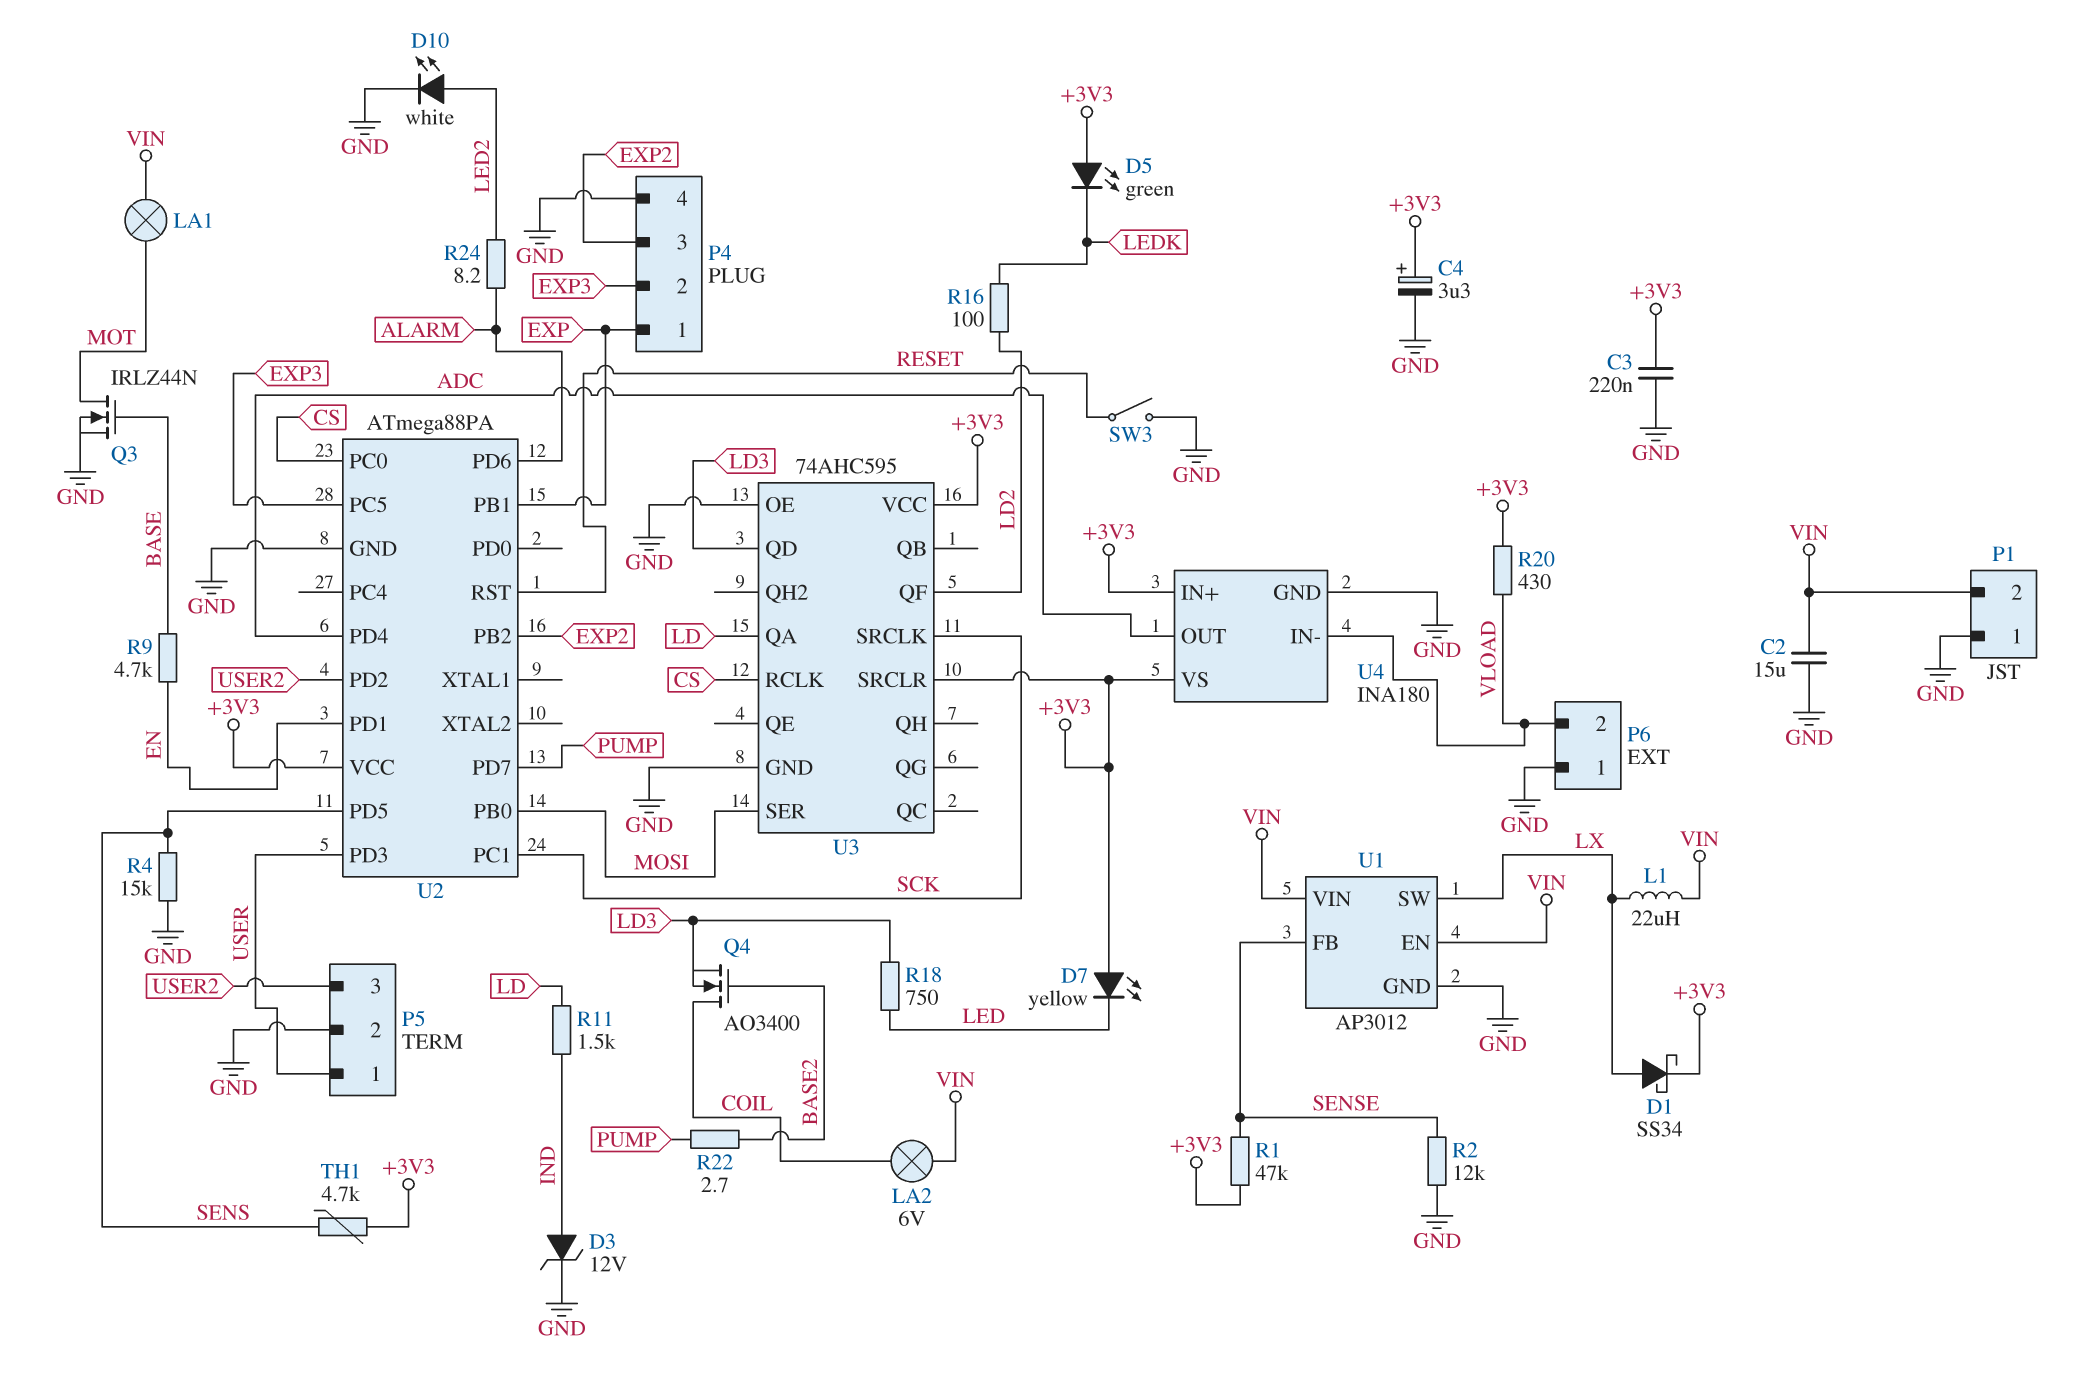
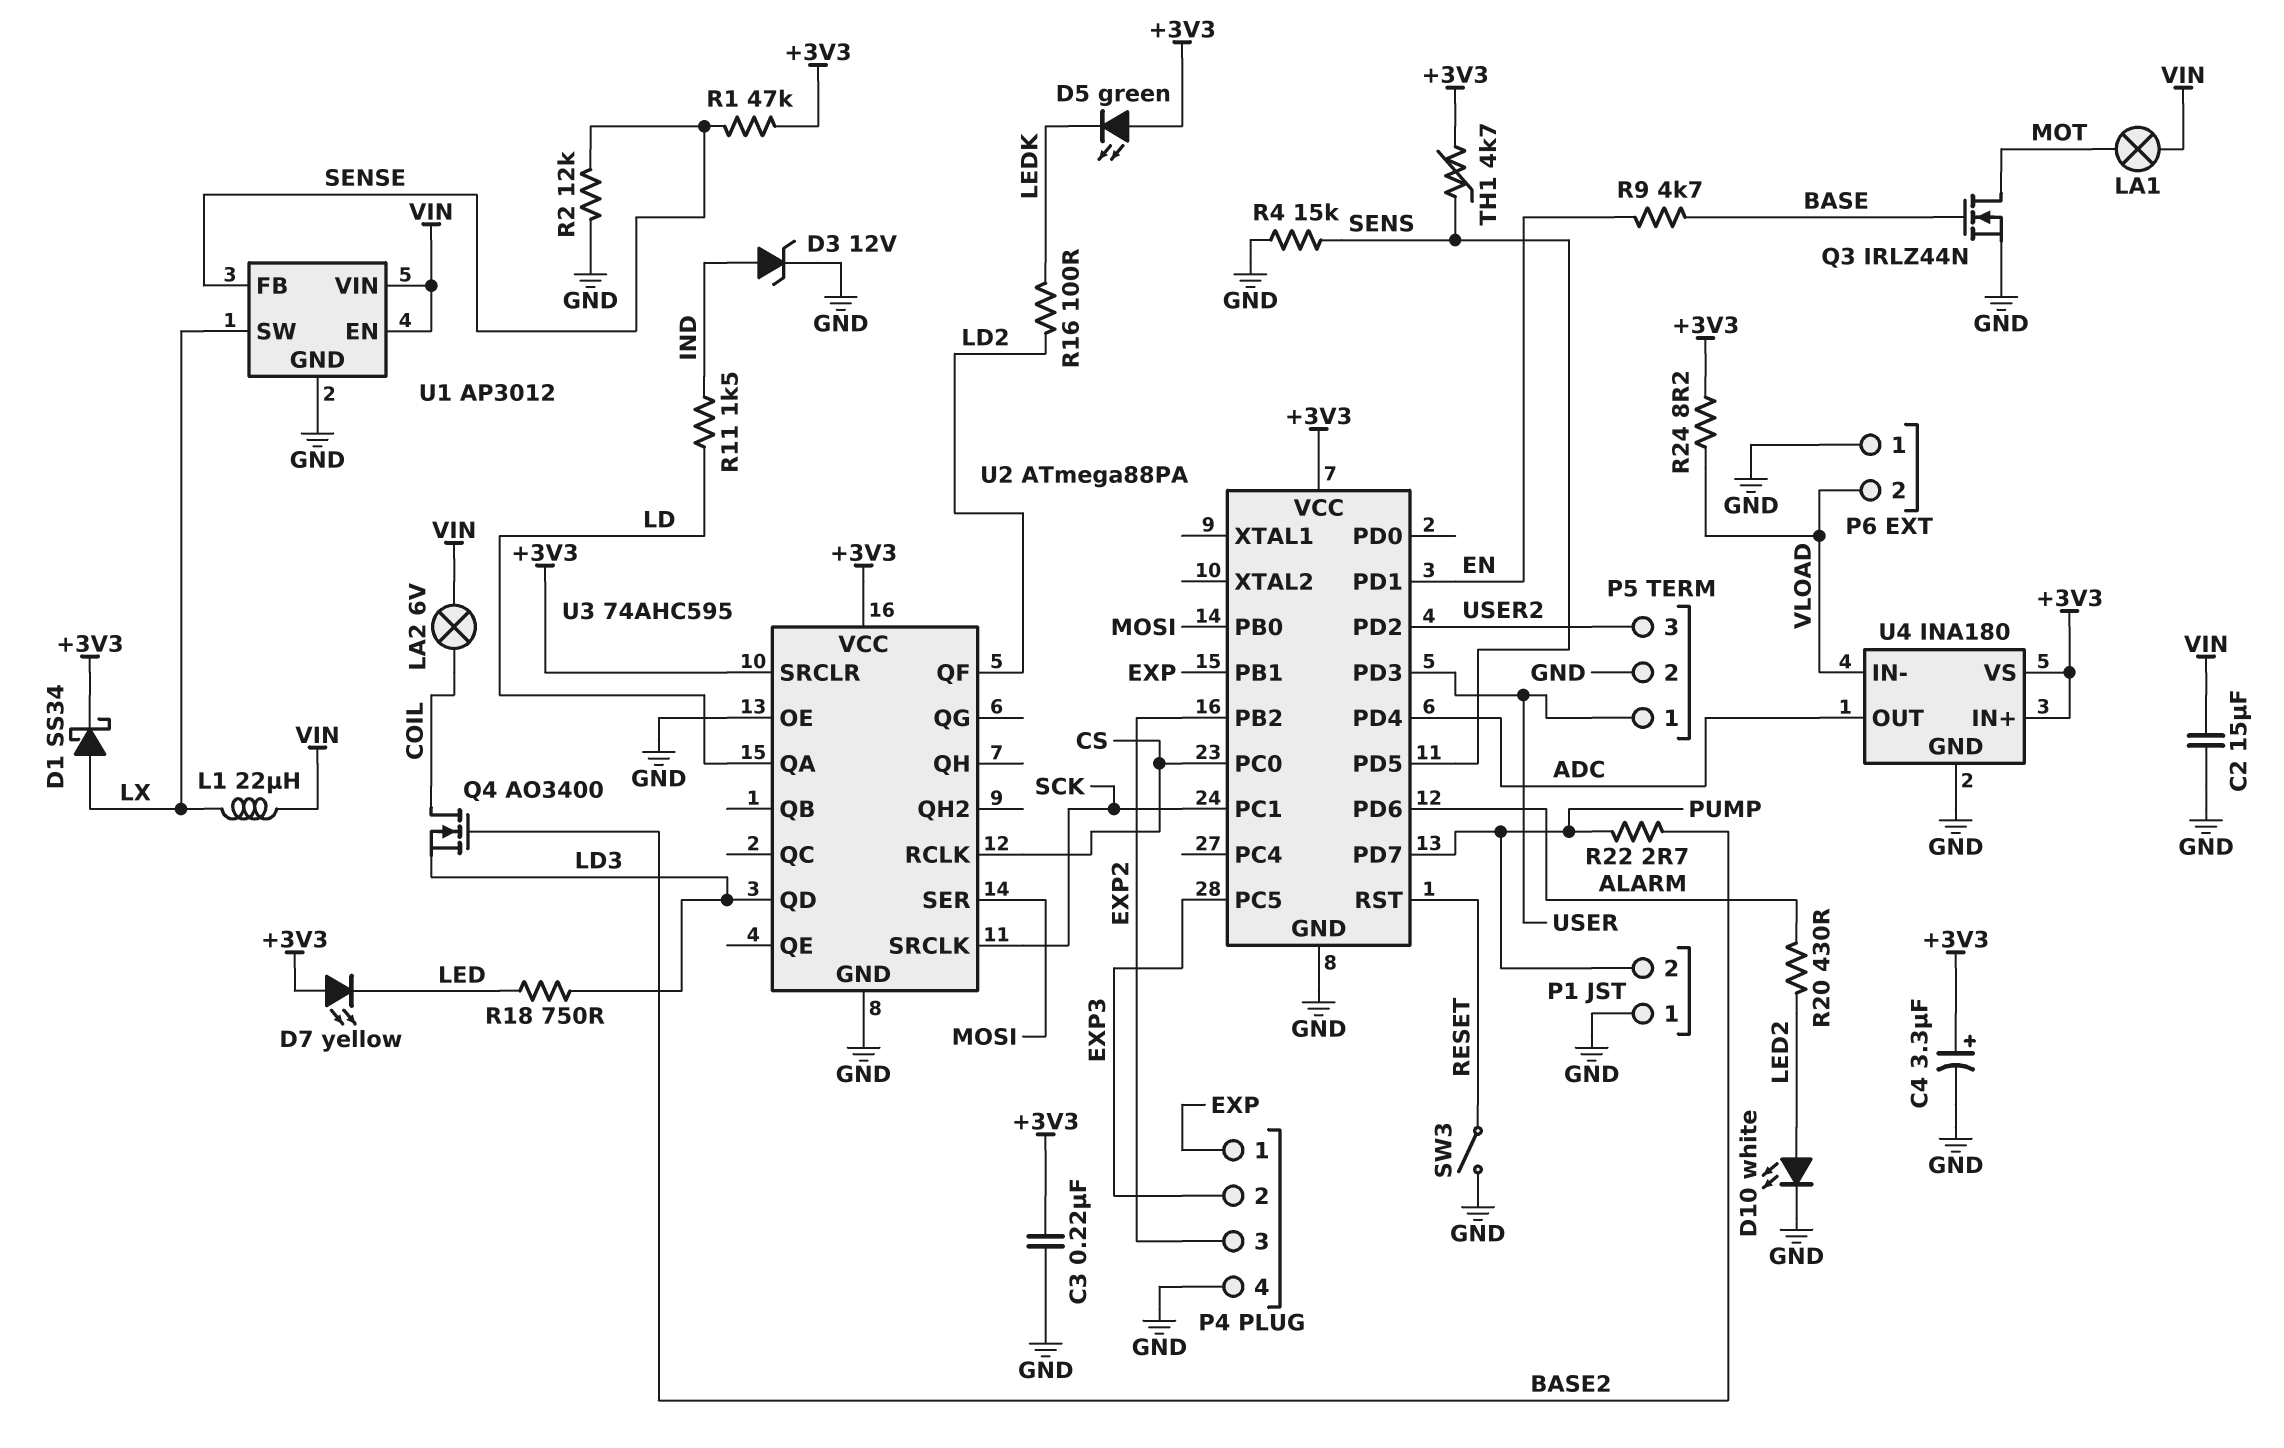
P1 pin 2: VIN -> PUMP
R20: 430 (+3V3, VLOAD) -> 430 (ALARM, LED2)
R24: 8.2 (ALARM, LED2) -> 8.2 (+3V3, VLOAD)

